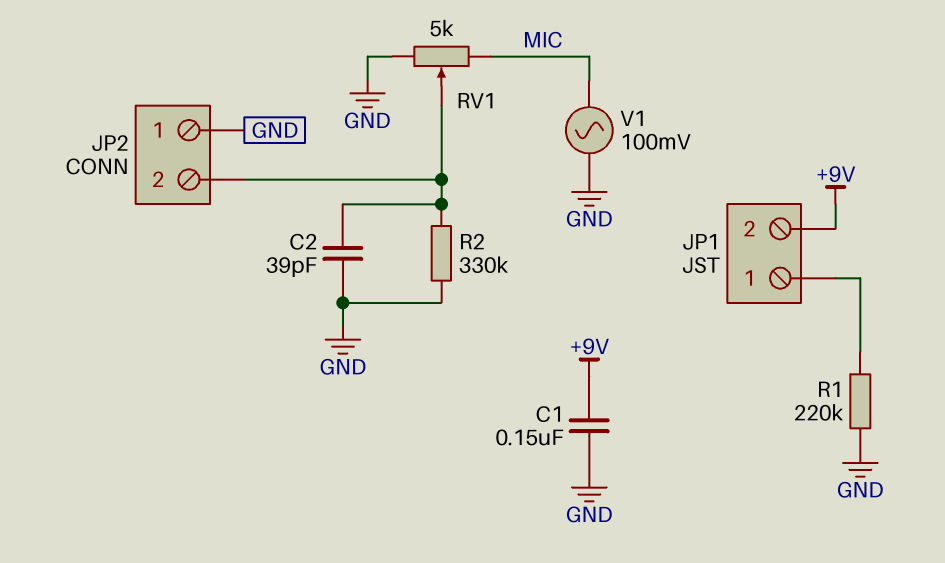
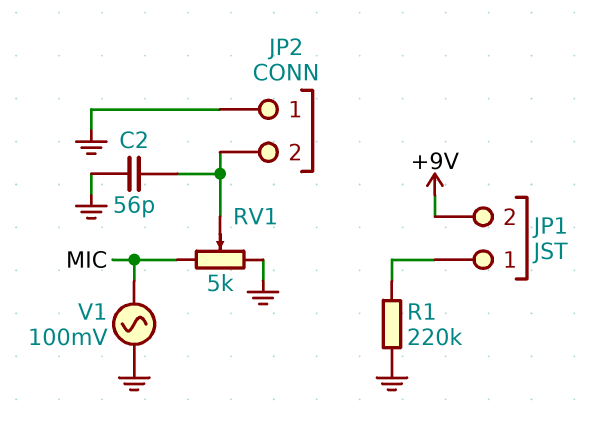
C1: 150nF (+9V, GND) -> none
C2: 39pF (GND, JP2/2) -> 56pF (GND, JP2/2)
R2: 330k (GND, JP2/2) -> none

